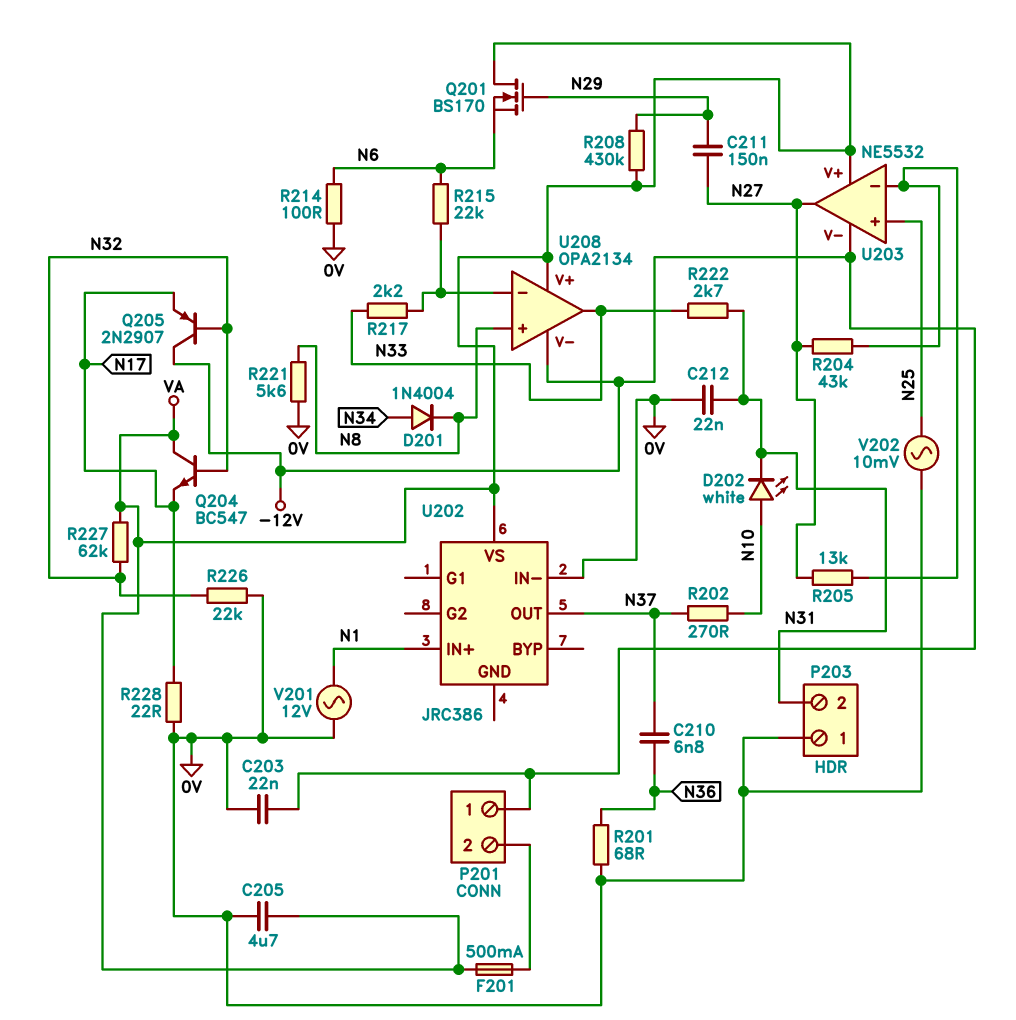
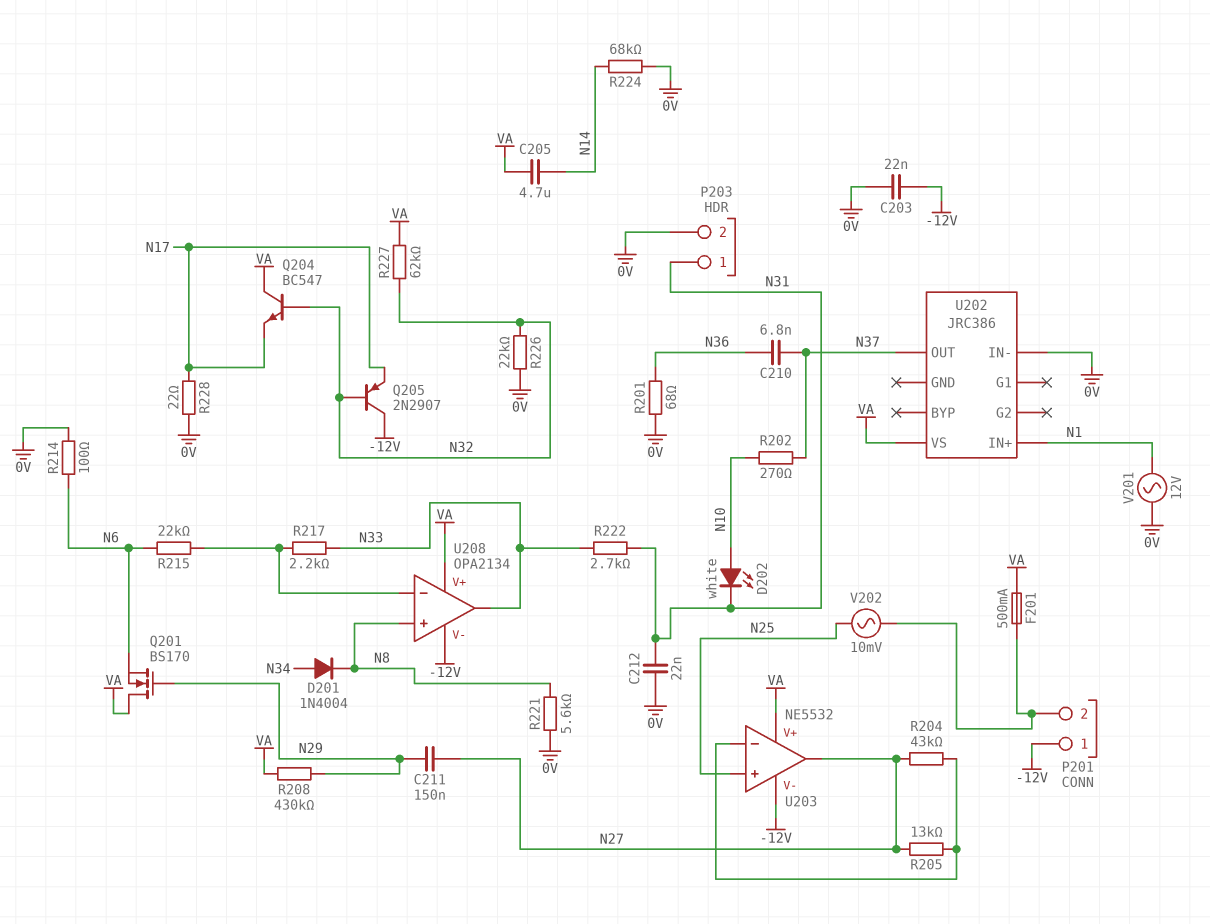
C205: 4.7uF (0V, VA) -> 4.7uF (N14, VA)
P203 pin 1: 0V -> N31
P203 pin 2: N31 -> 0V
R224: none -> 68k (0V, N14)
V202: AC 10mV (0V, N25) -> AC 10mV (N25, P201/2)

